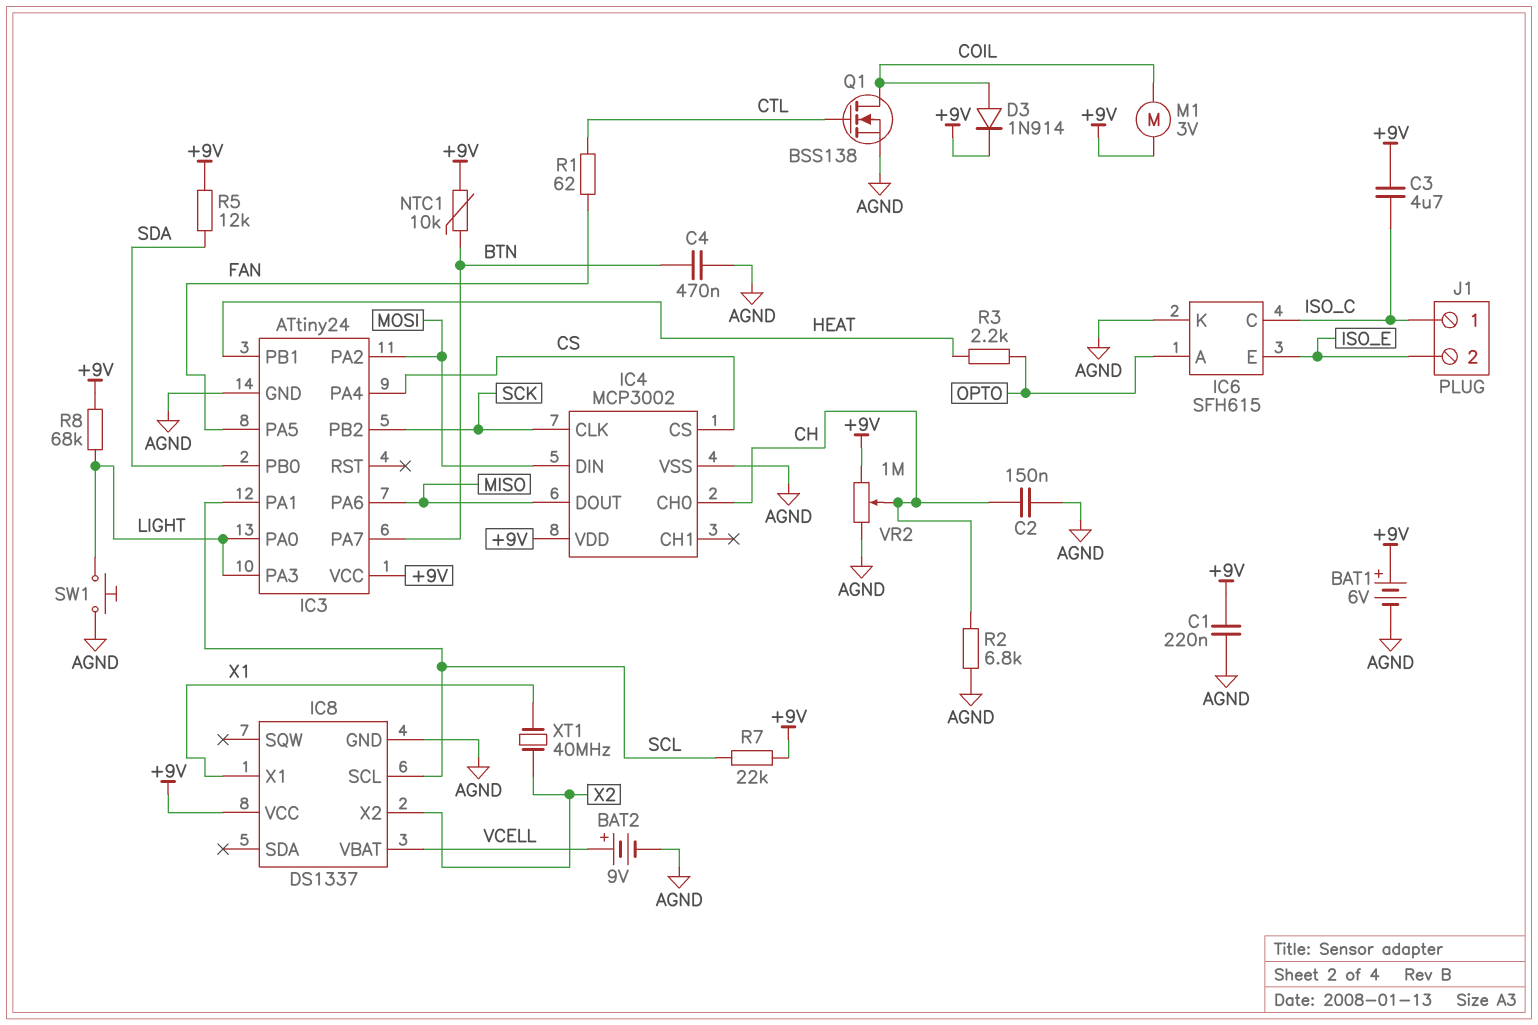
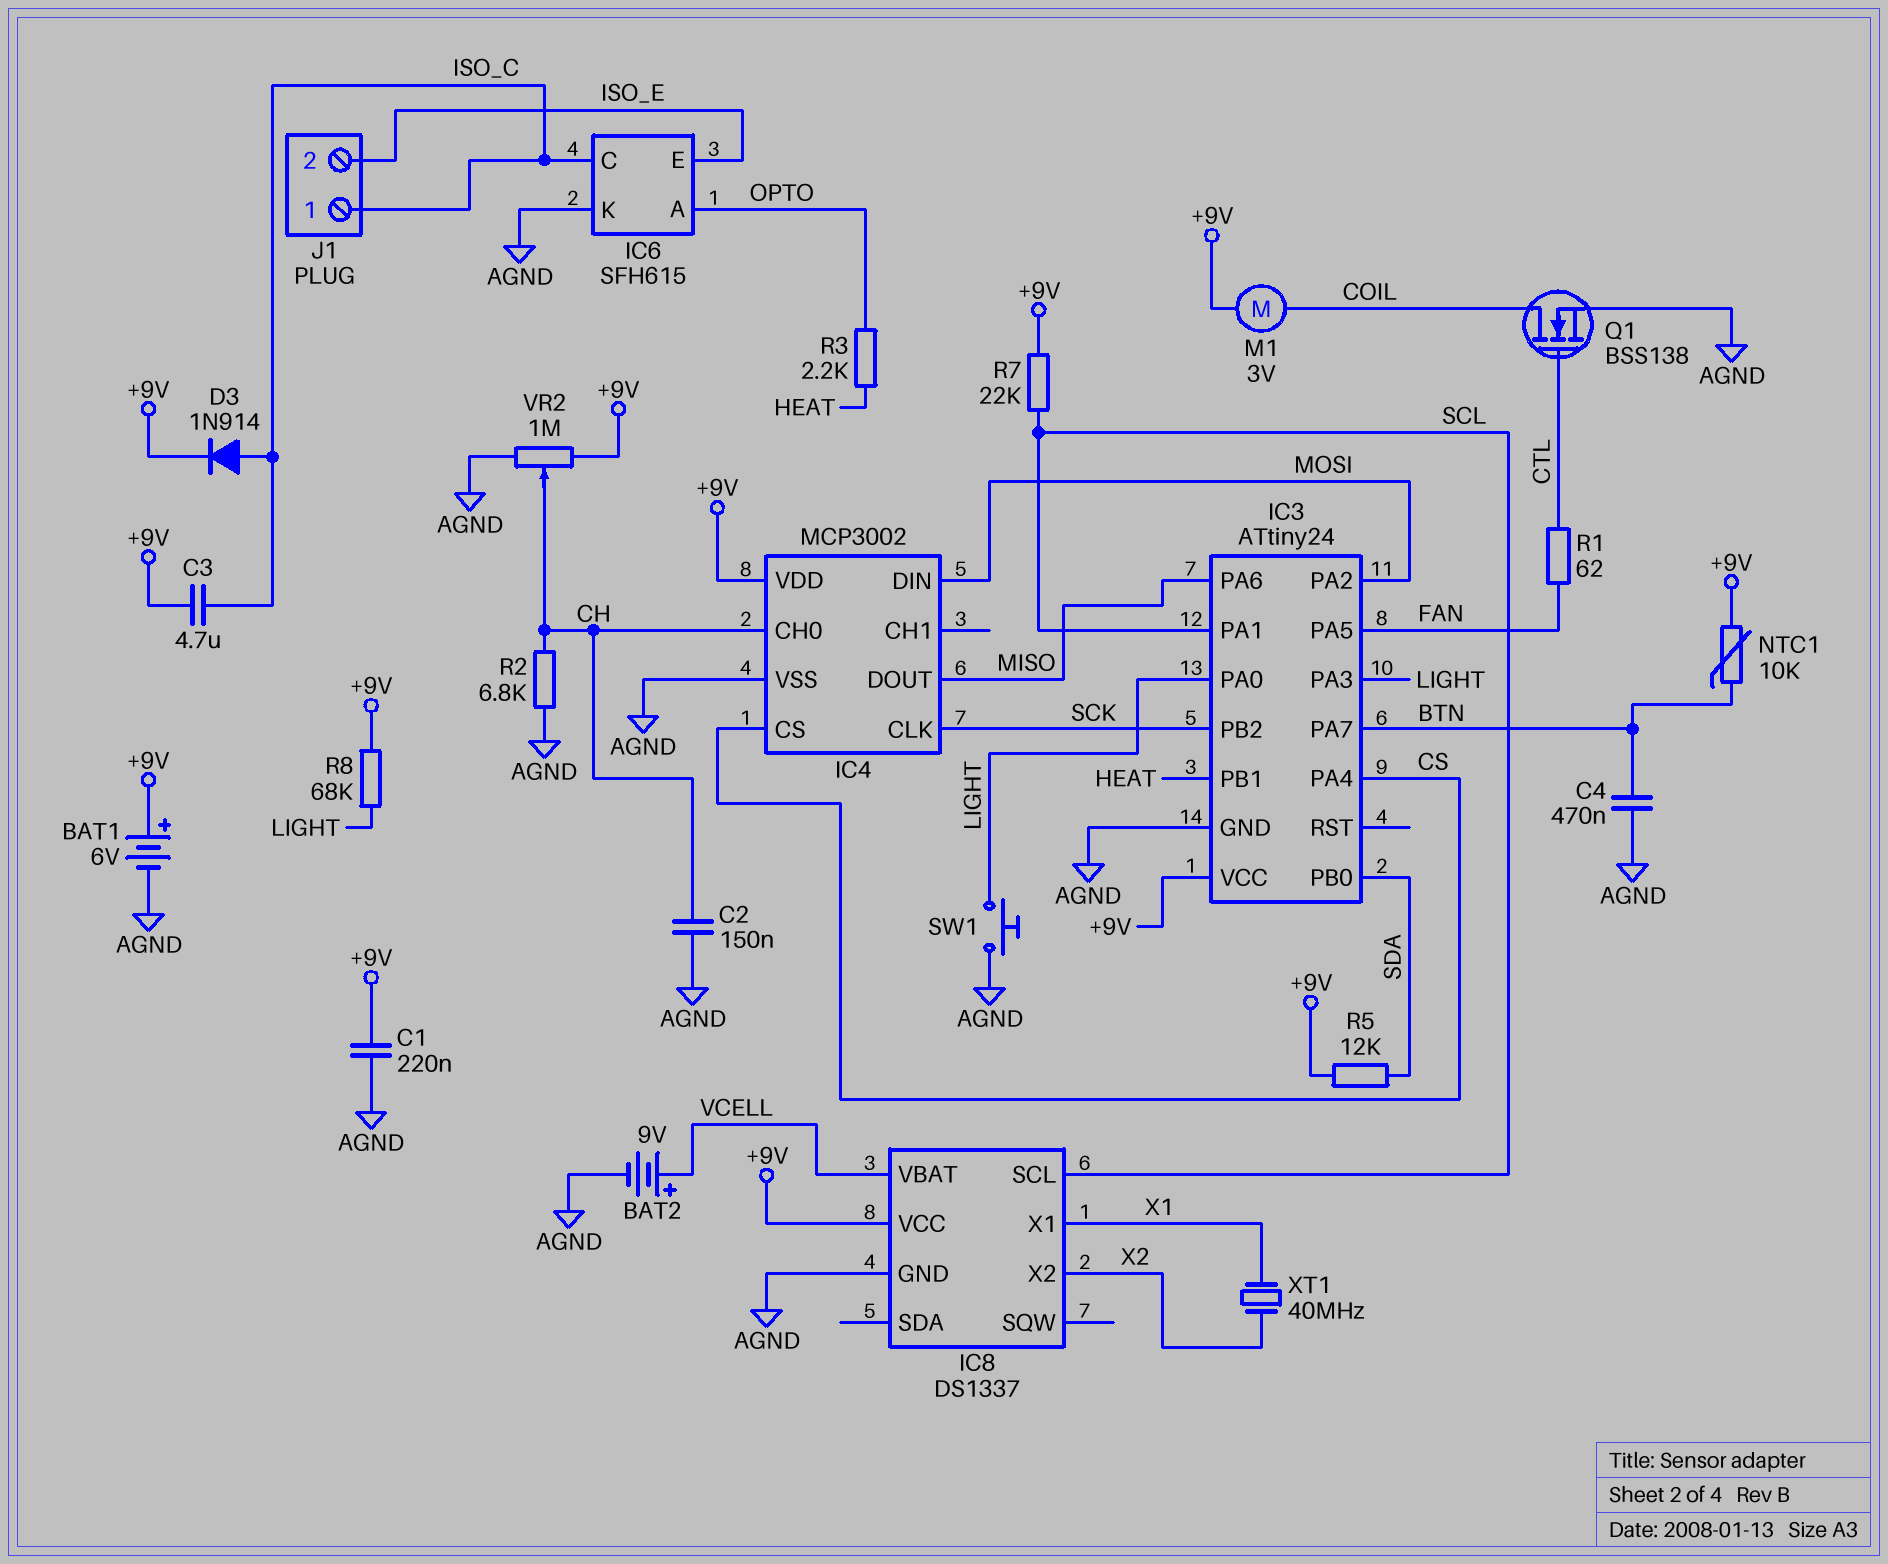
D3: diode 1N914 (A COIL, K +9V) -> diode 1N914 (A ISO_C, K +9V)

